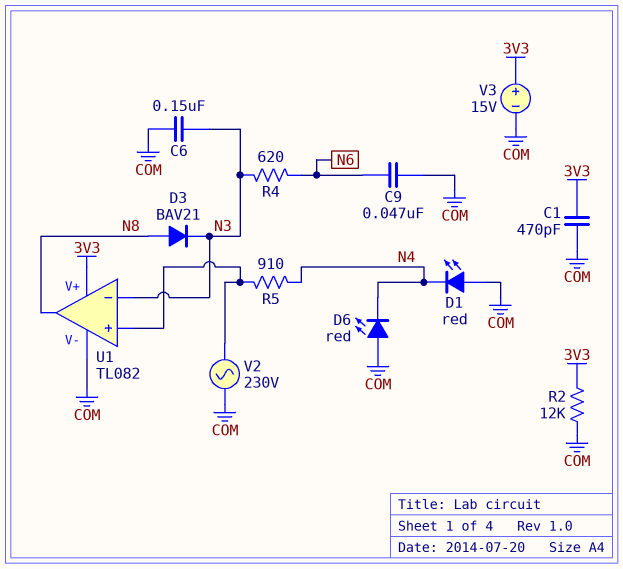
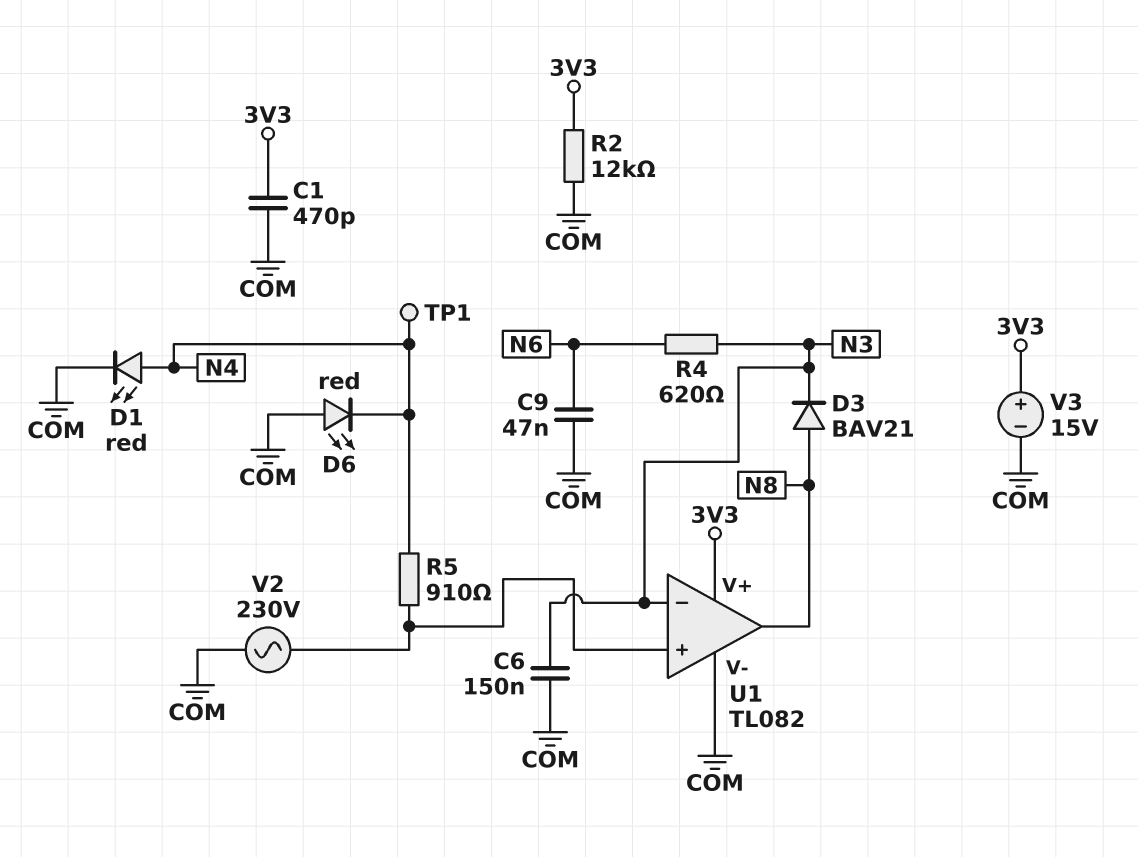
D1: LED red (A COM, K N4) -> LED red (A N4, K COM)
TP1: none -> test point (N4)

